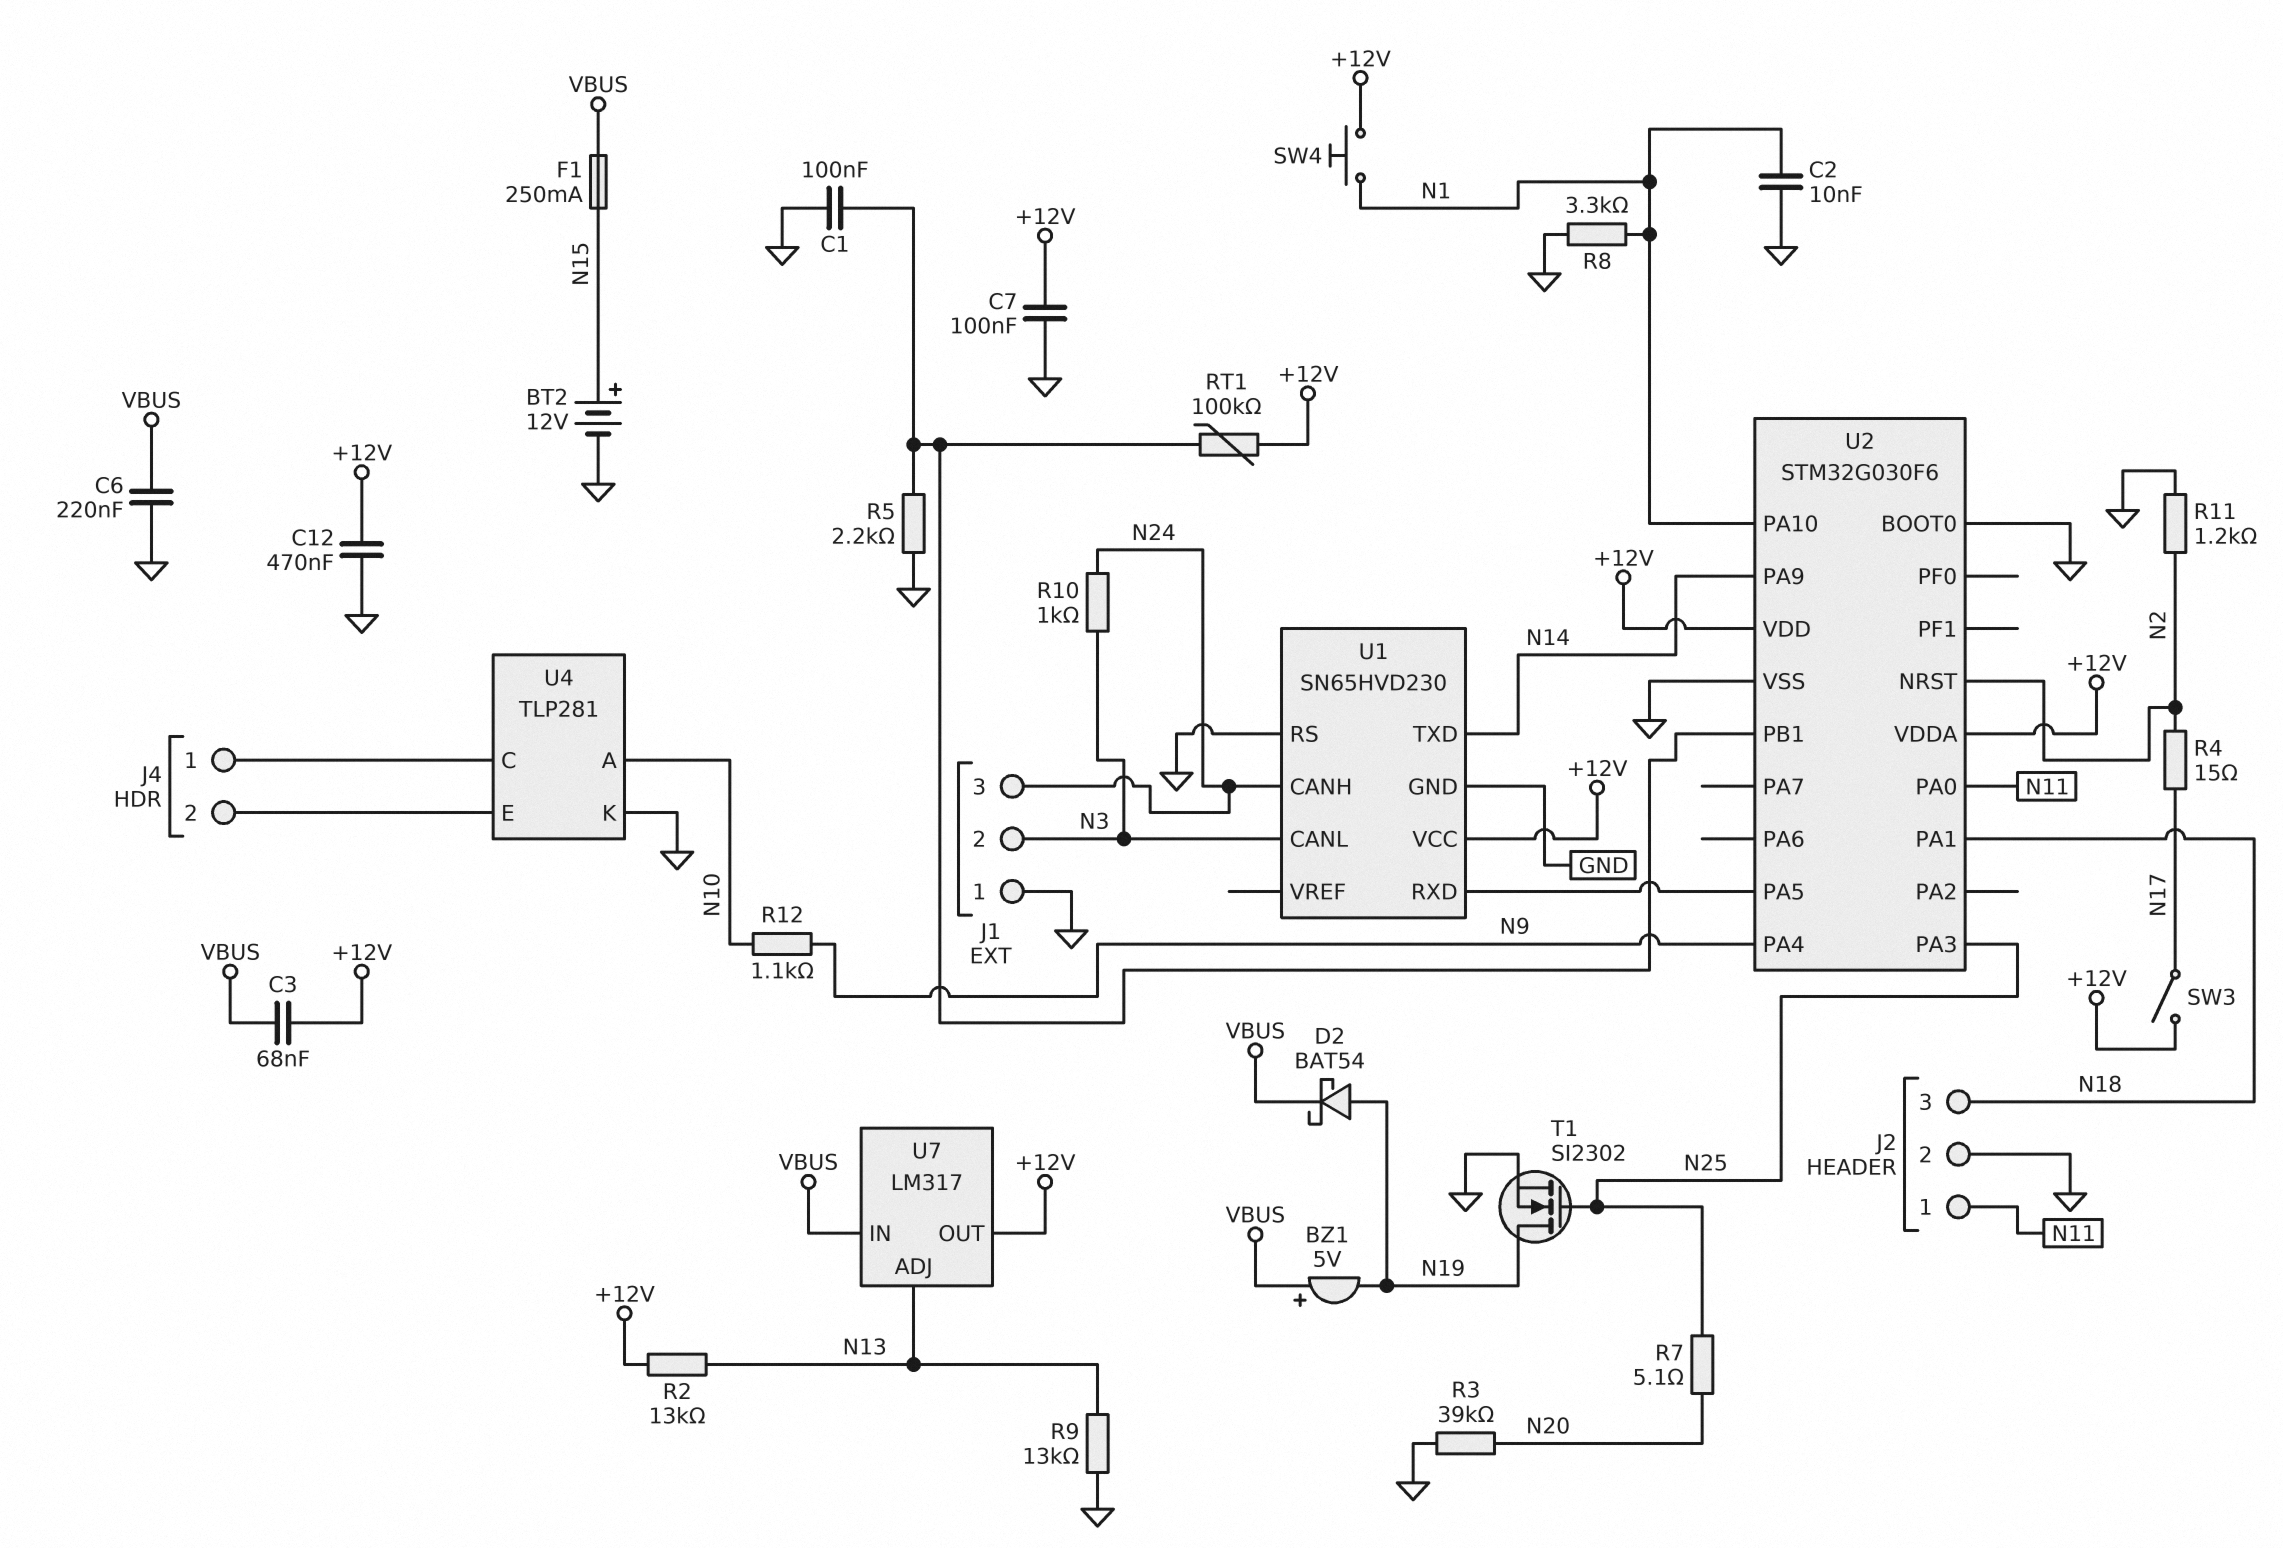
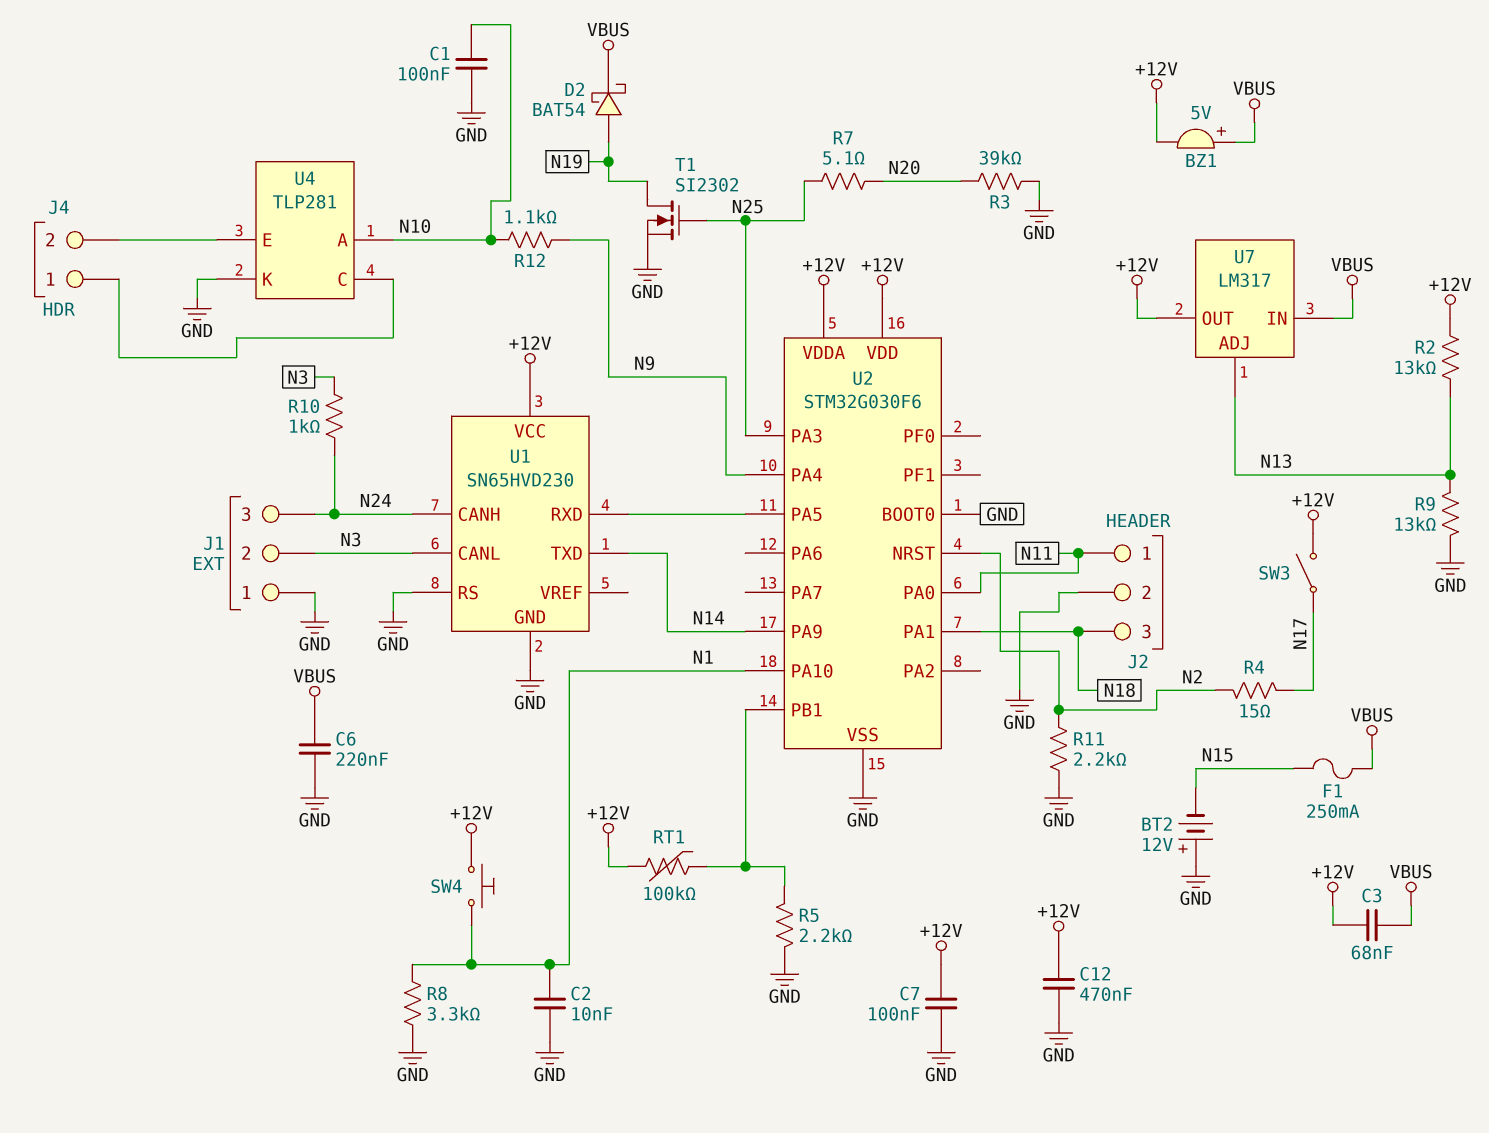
BT2: 12V (plus N15, minus GND) -> 12V (plus GND, minus N15)
BZ1: buzzer 5V (plus VBUS, minus N19) -> buzzer 5V (plus VBUS, minus +12V)
C1: 100nF (GND, U2/PB1) -> 100nF (GND, N10)
R11: 1.2k (GND, N2) -> 2.2k (GND, N2)

